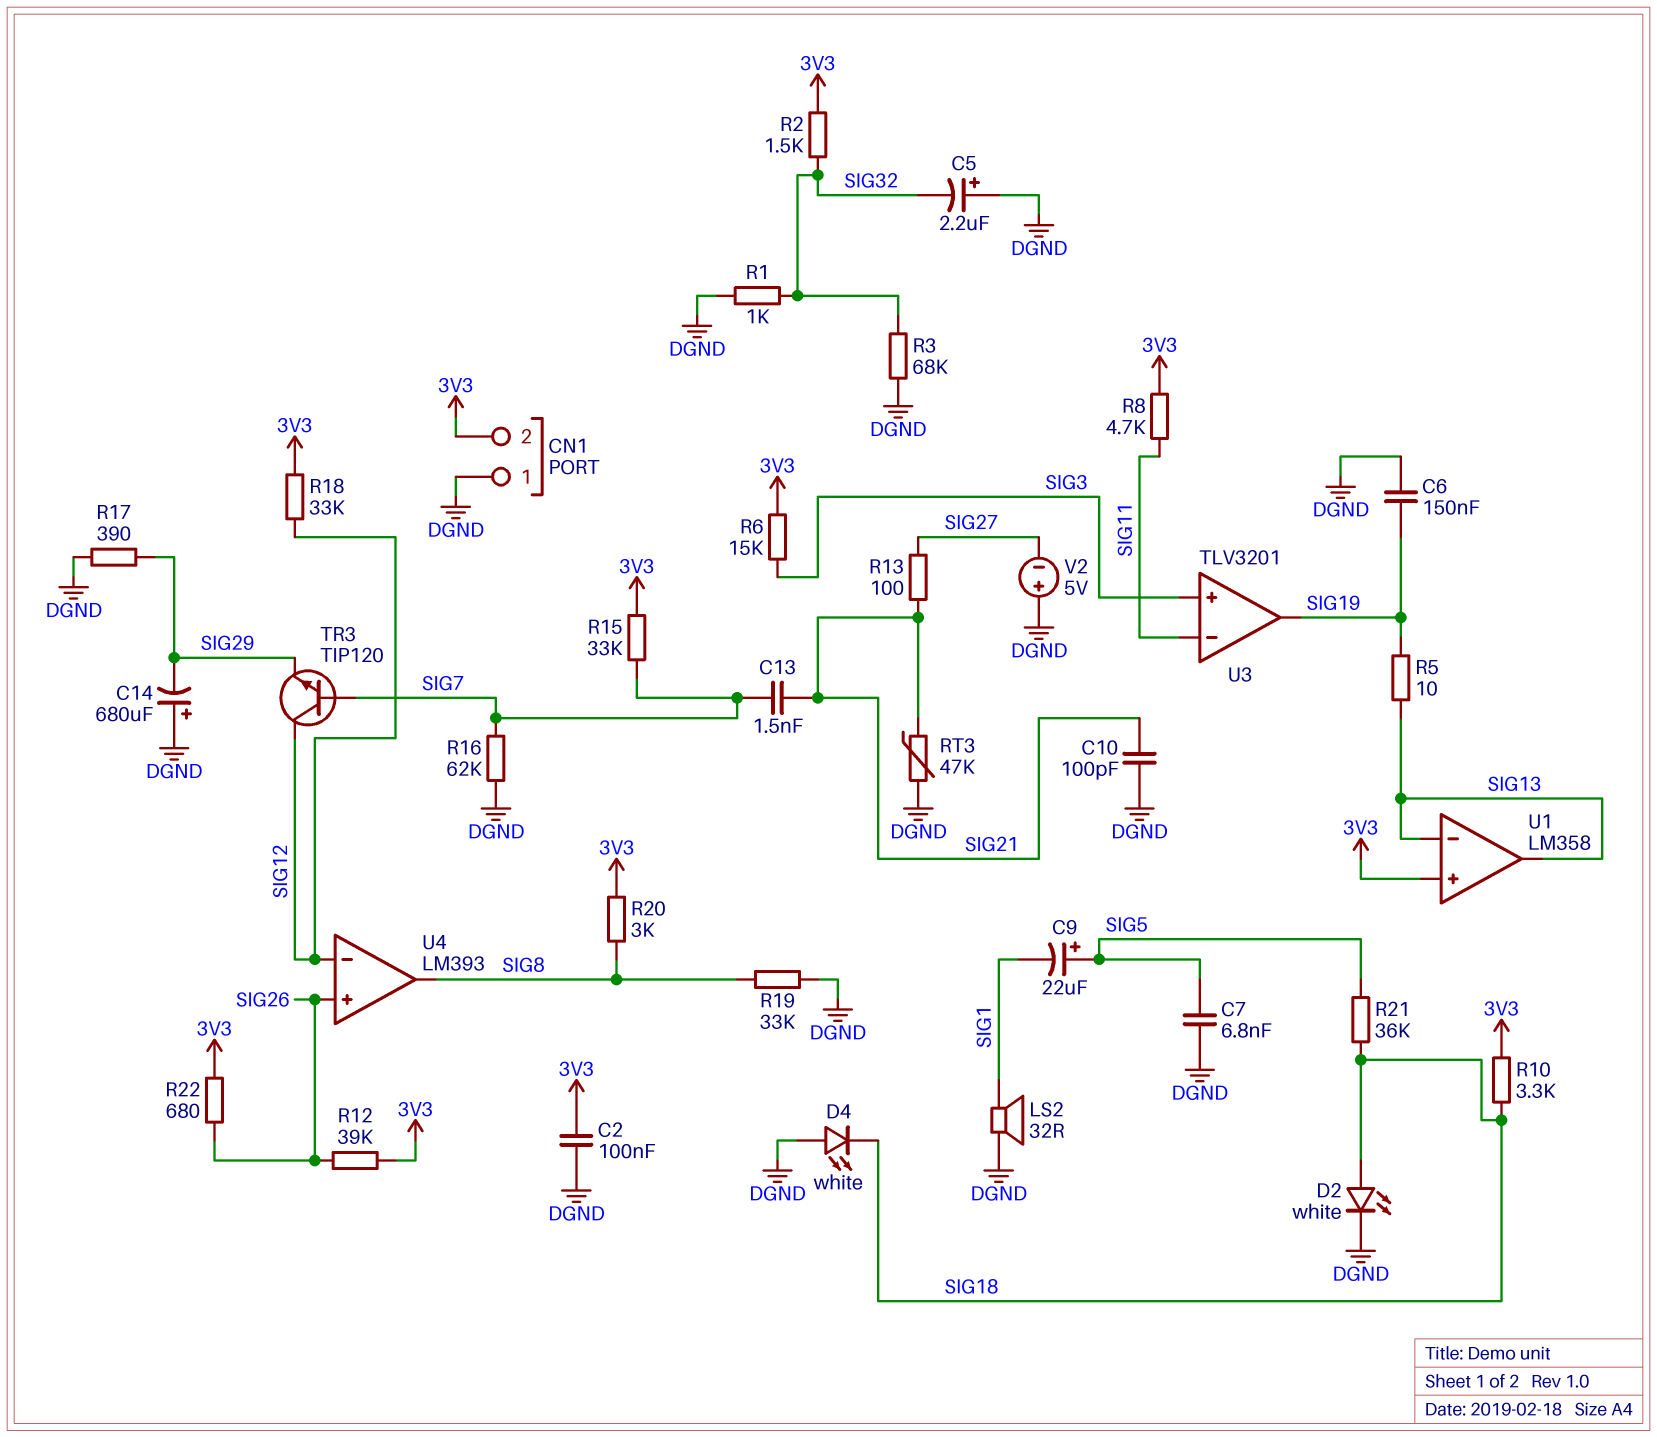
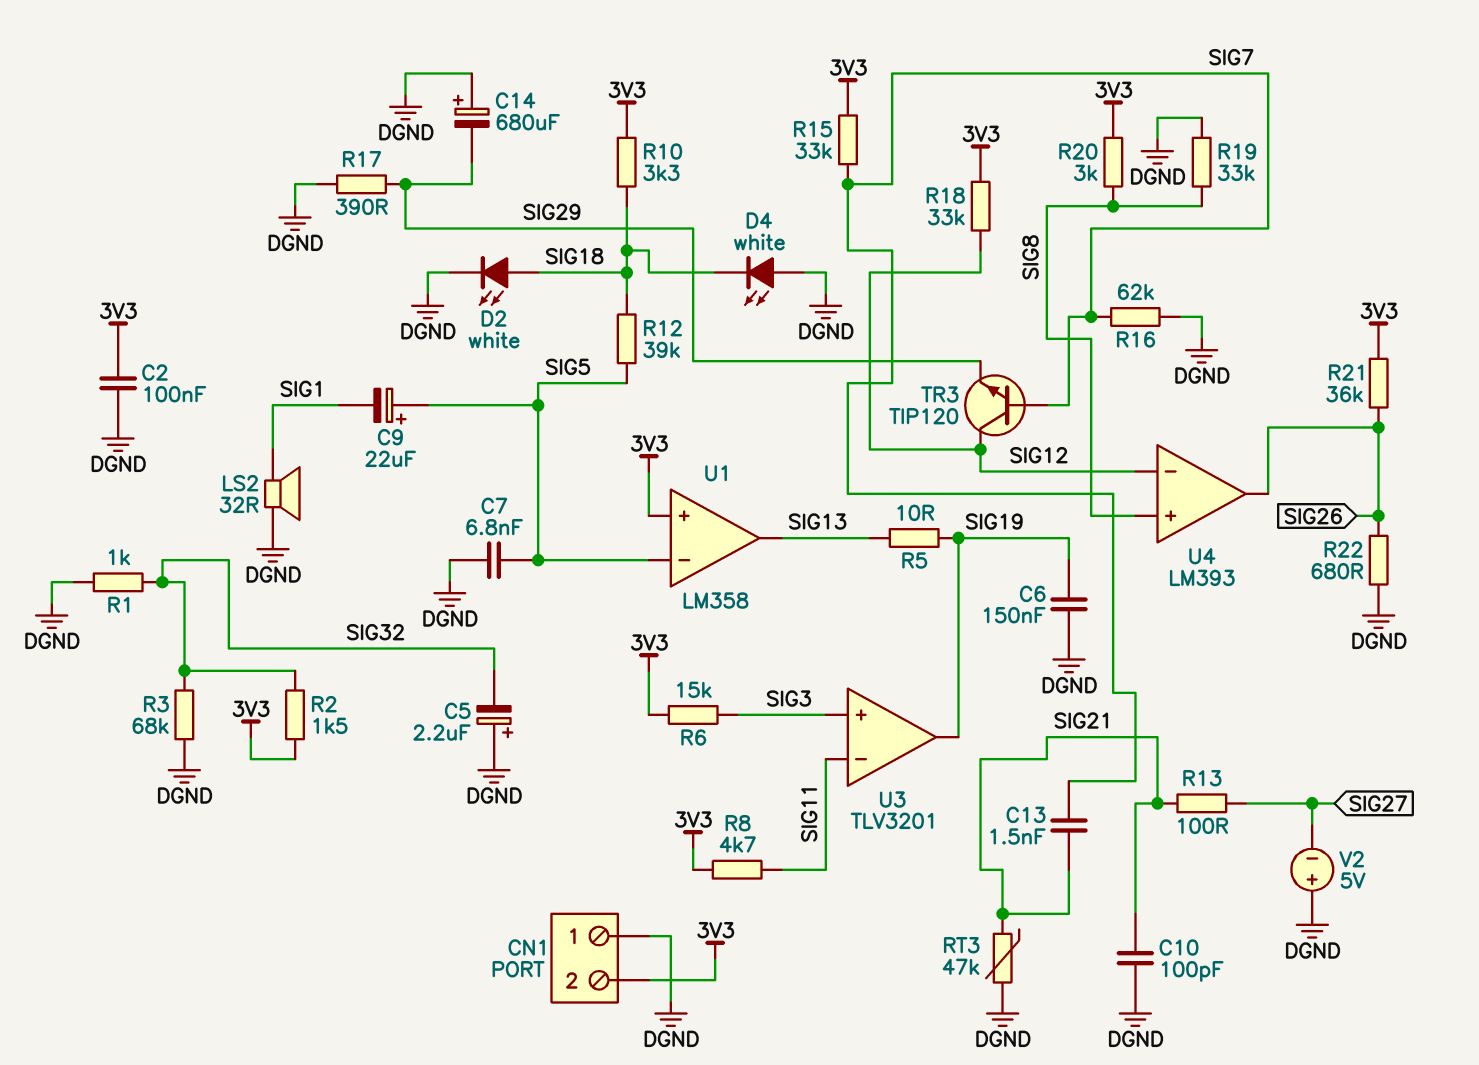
R12: 39k (3V3, SIG26) -> 39k (SIG5, SIG18)
R21: 36k (SIG5, SIG18) -> 36k (3V3, SIG26)
R22: 680 (3V3, SIG26) -> 680 (DGND, SIG26)
U1 pin in-: SIG13 -> SIG5
U4 pin in+: SIG26 -> SIG8
U4 pin out: SIG8 -> SIG26

